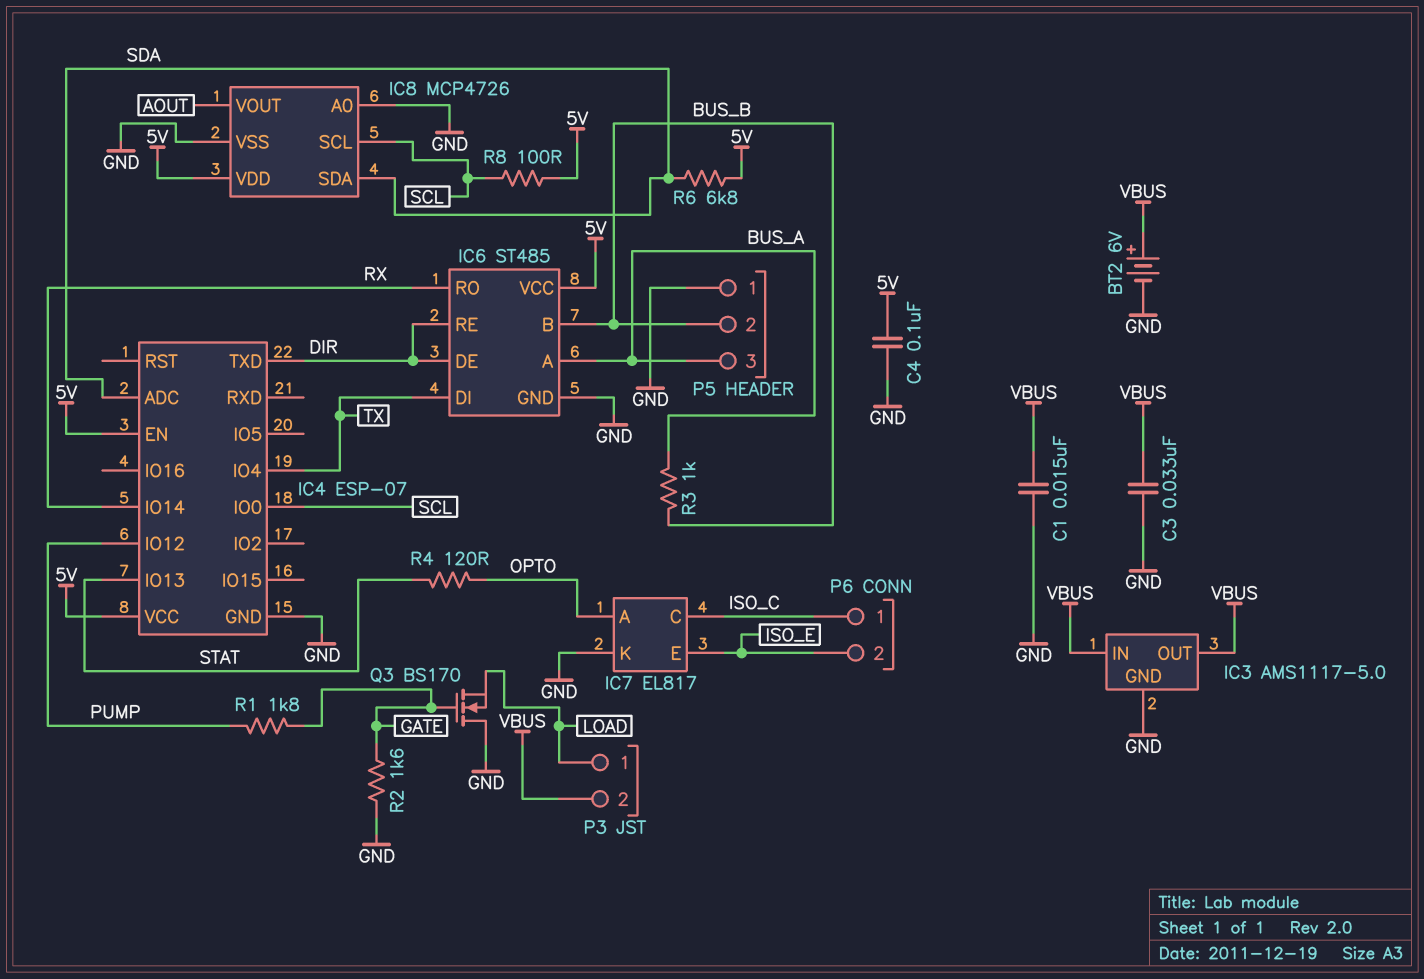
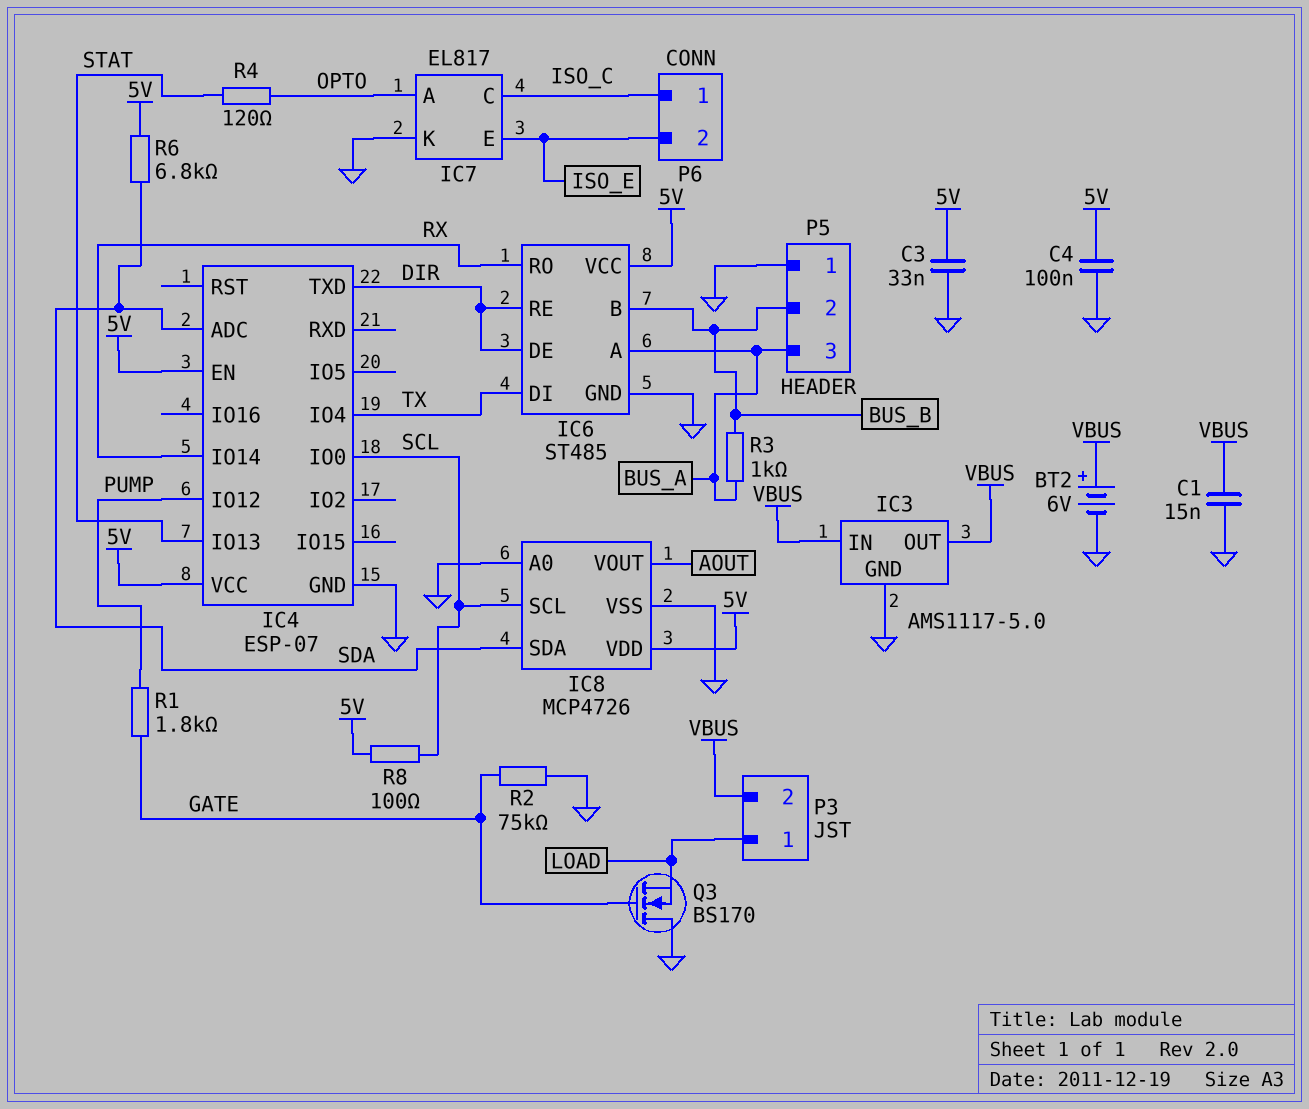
C3: 33nF (GND, VBUS) -> 33nF (5V, GND)
R2: 1.6k (GATE, GND) -> 75k (GATE, GND)

